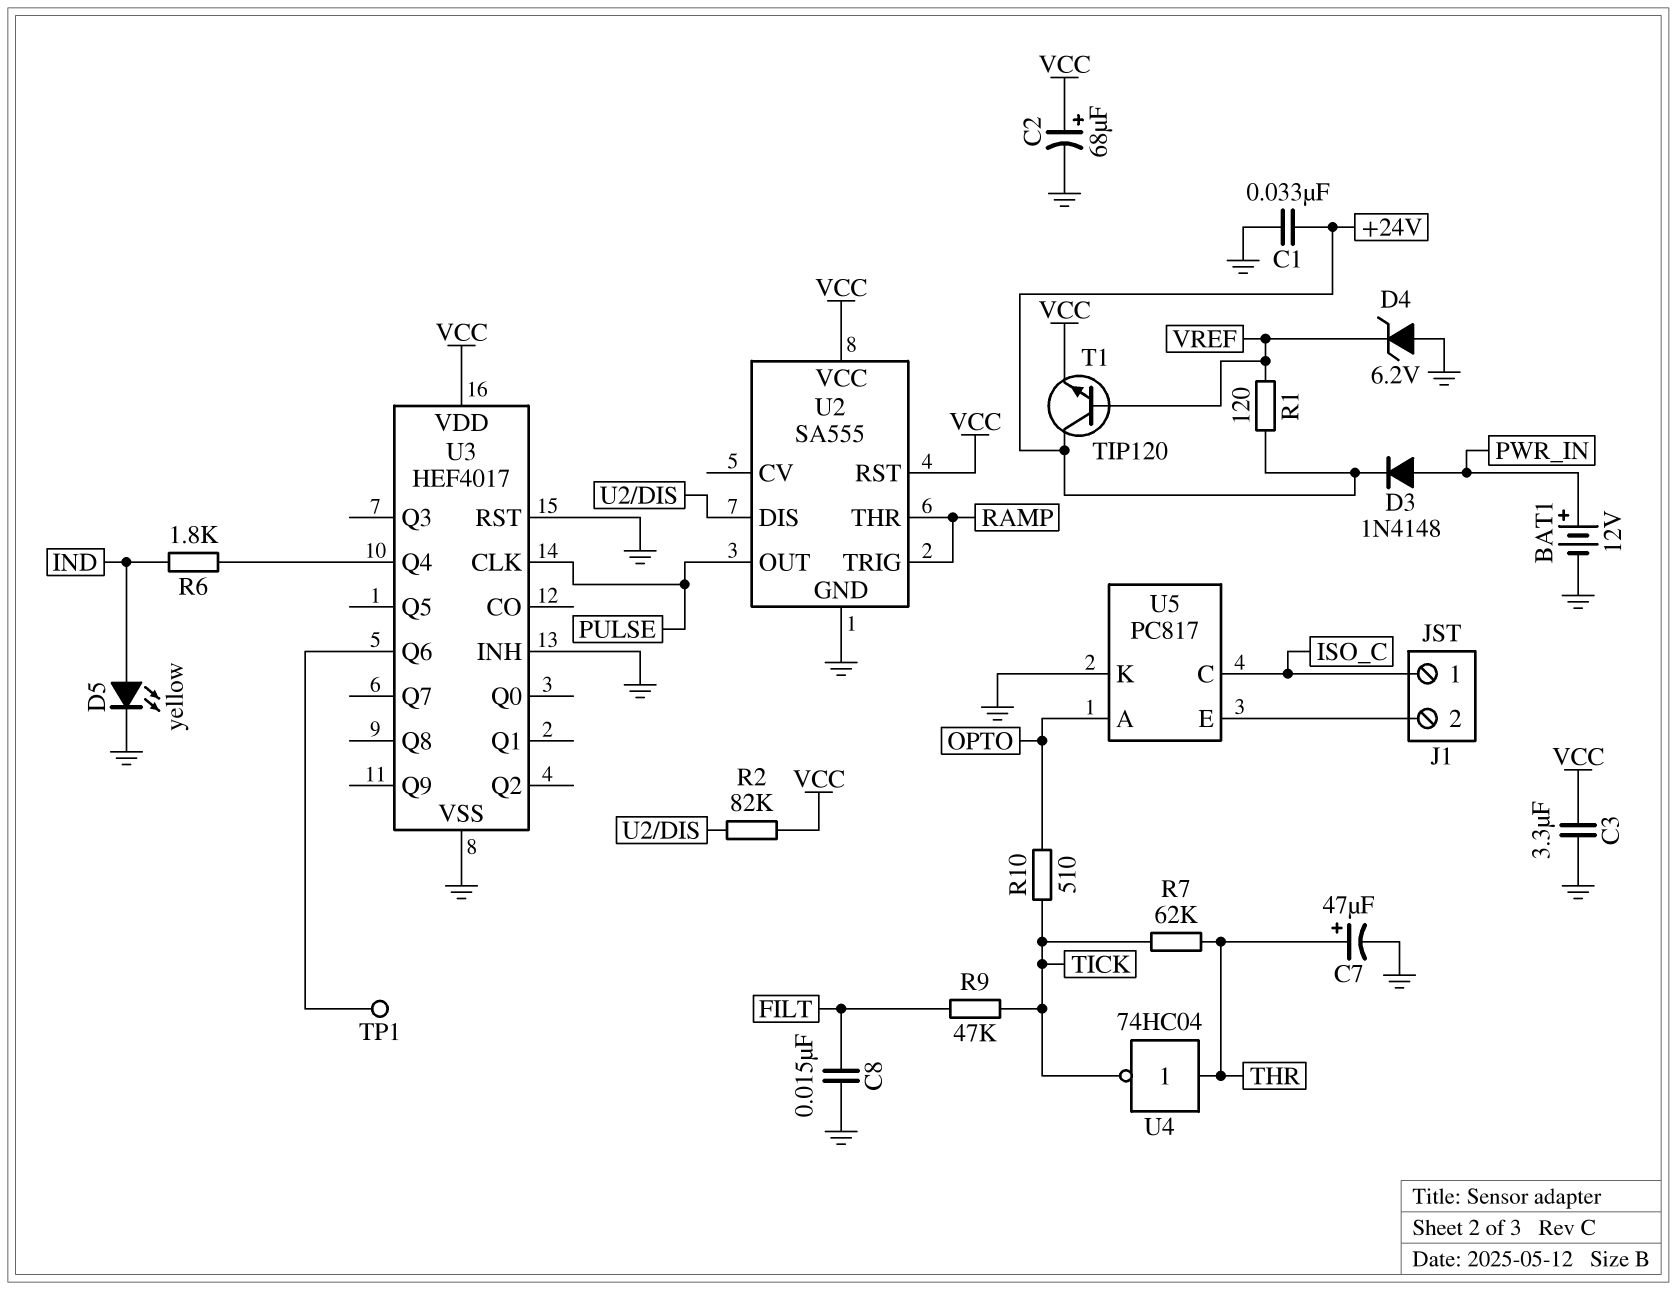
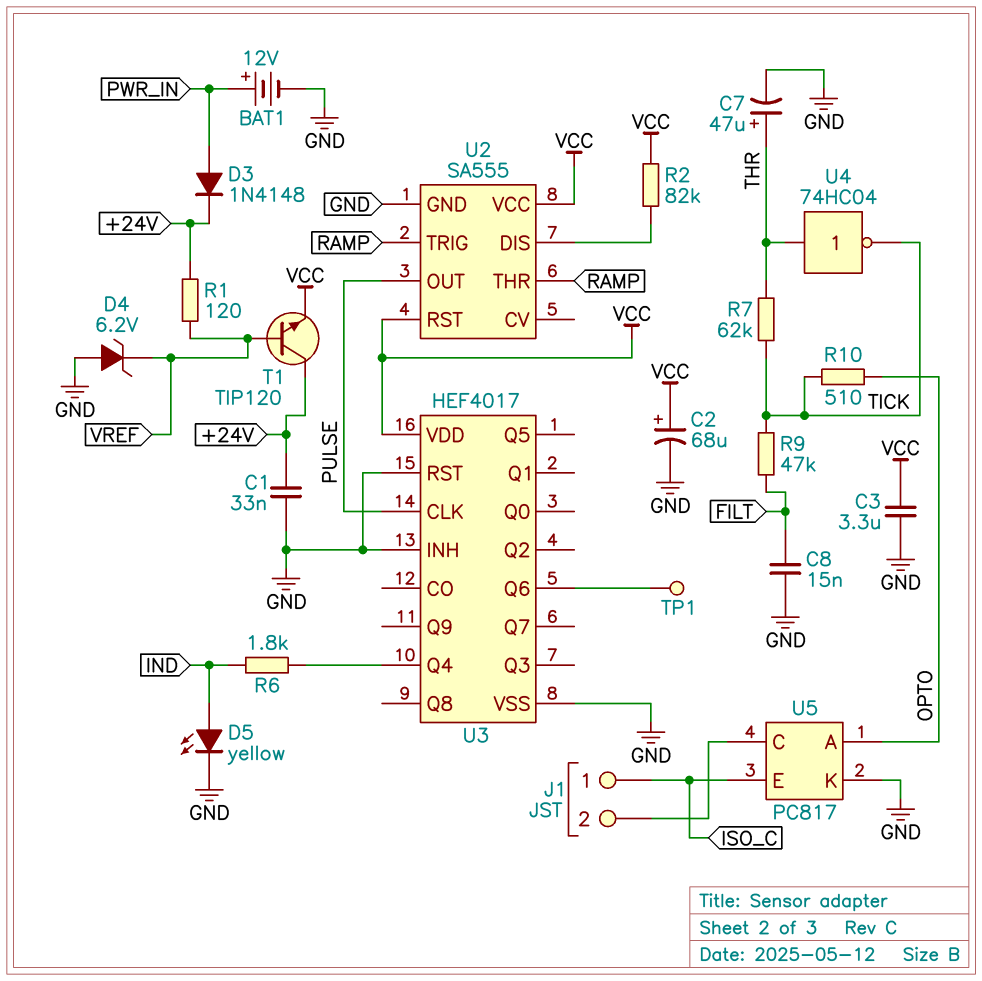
U5 pin C: ISO_C -> J1/2
U5 pin E: J1/2 -> ISO_C

